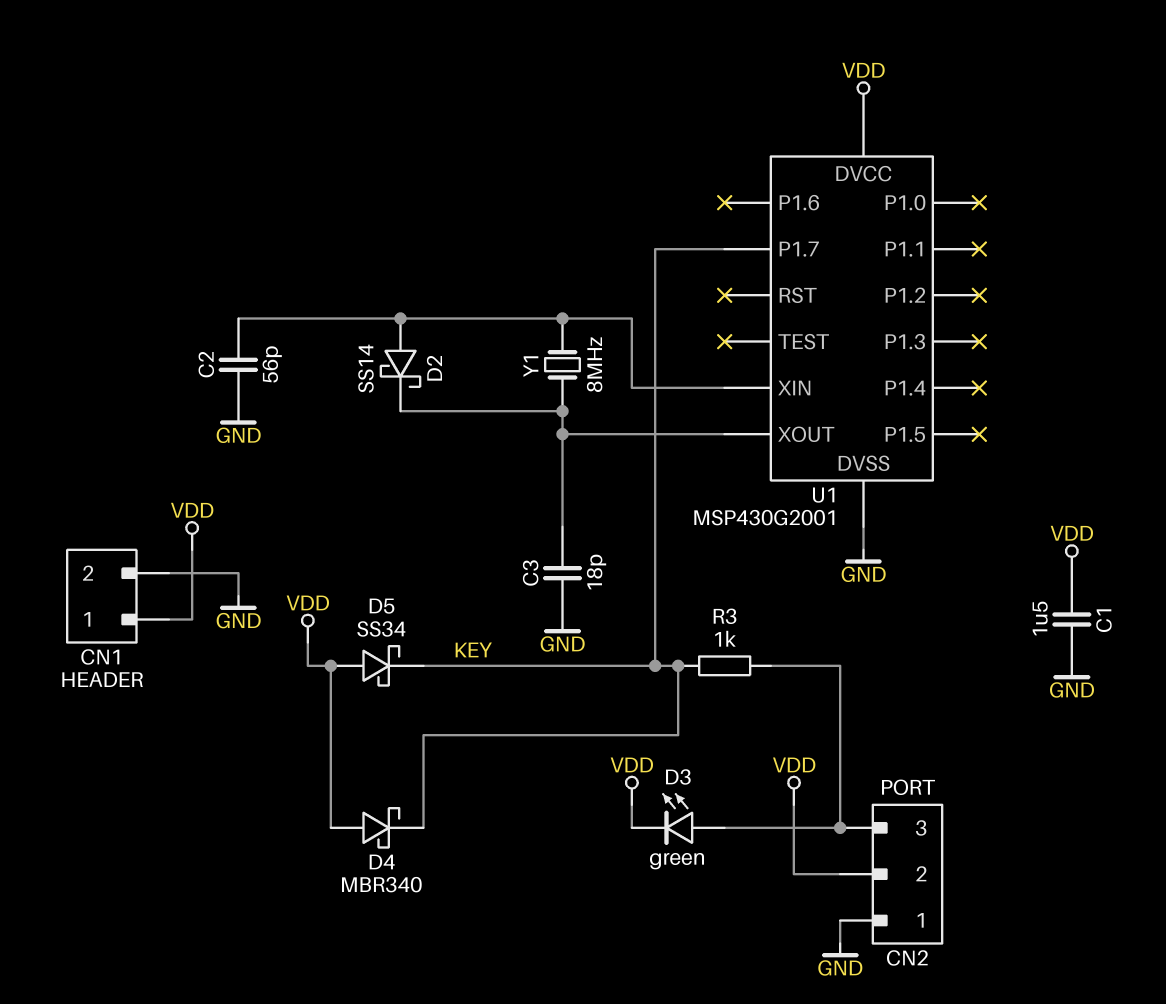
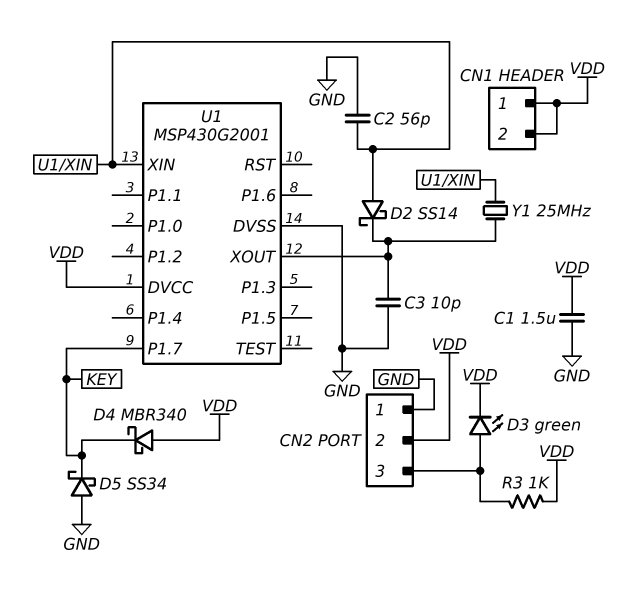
C3: 18pF (GND, U1/XOUT) -> 10pF (GND, U1/XOUT)
CN1 pin 2: GND -> VDD
D5: schottky SS34 (A VDD, K KEY) -> schottky SS34 (A GND, K KEY)
R3: 1k (CN2/3, KEY) -> 1k (CN2/3, VDD)
Y1: 8MHz (U1/XIN, U1/XOUT) -> 25MHz (U1/XIN, U1/XOUT)

